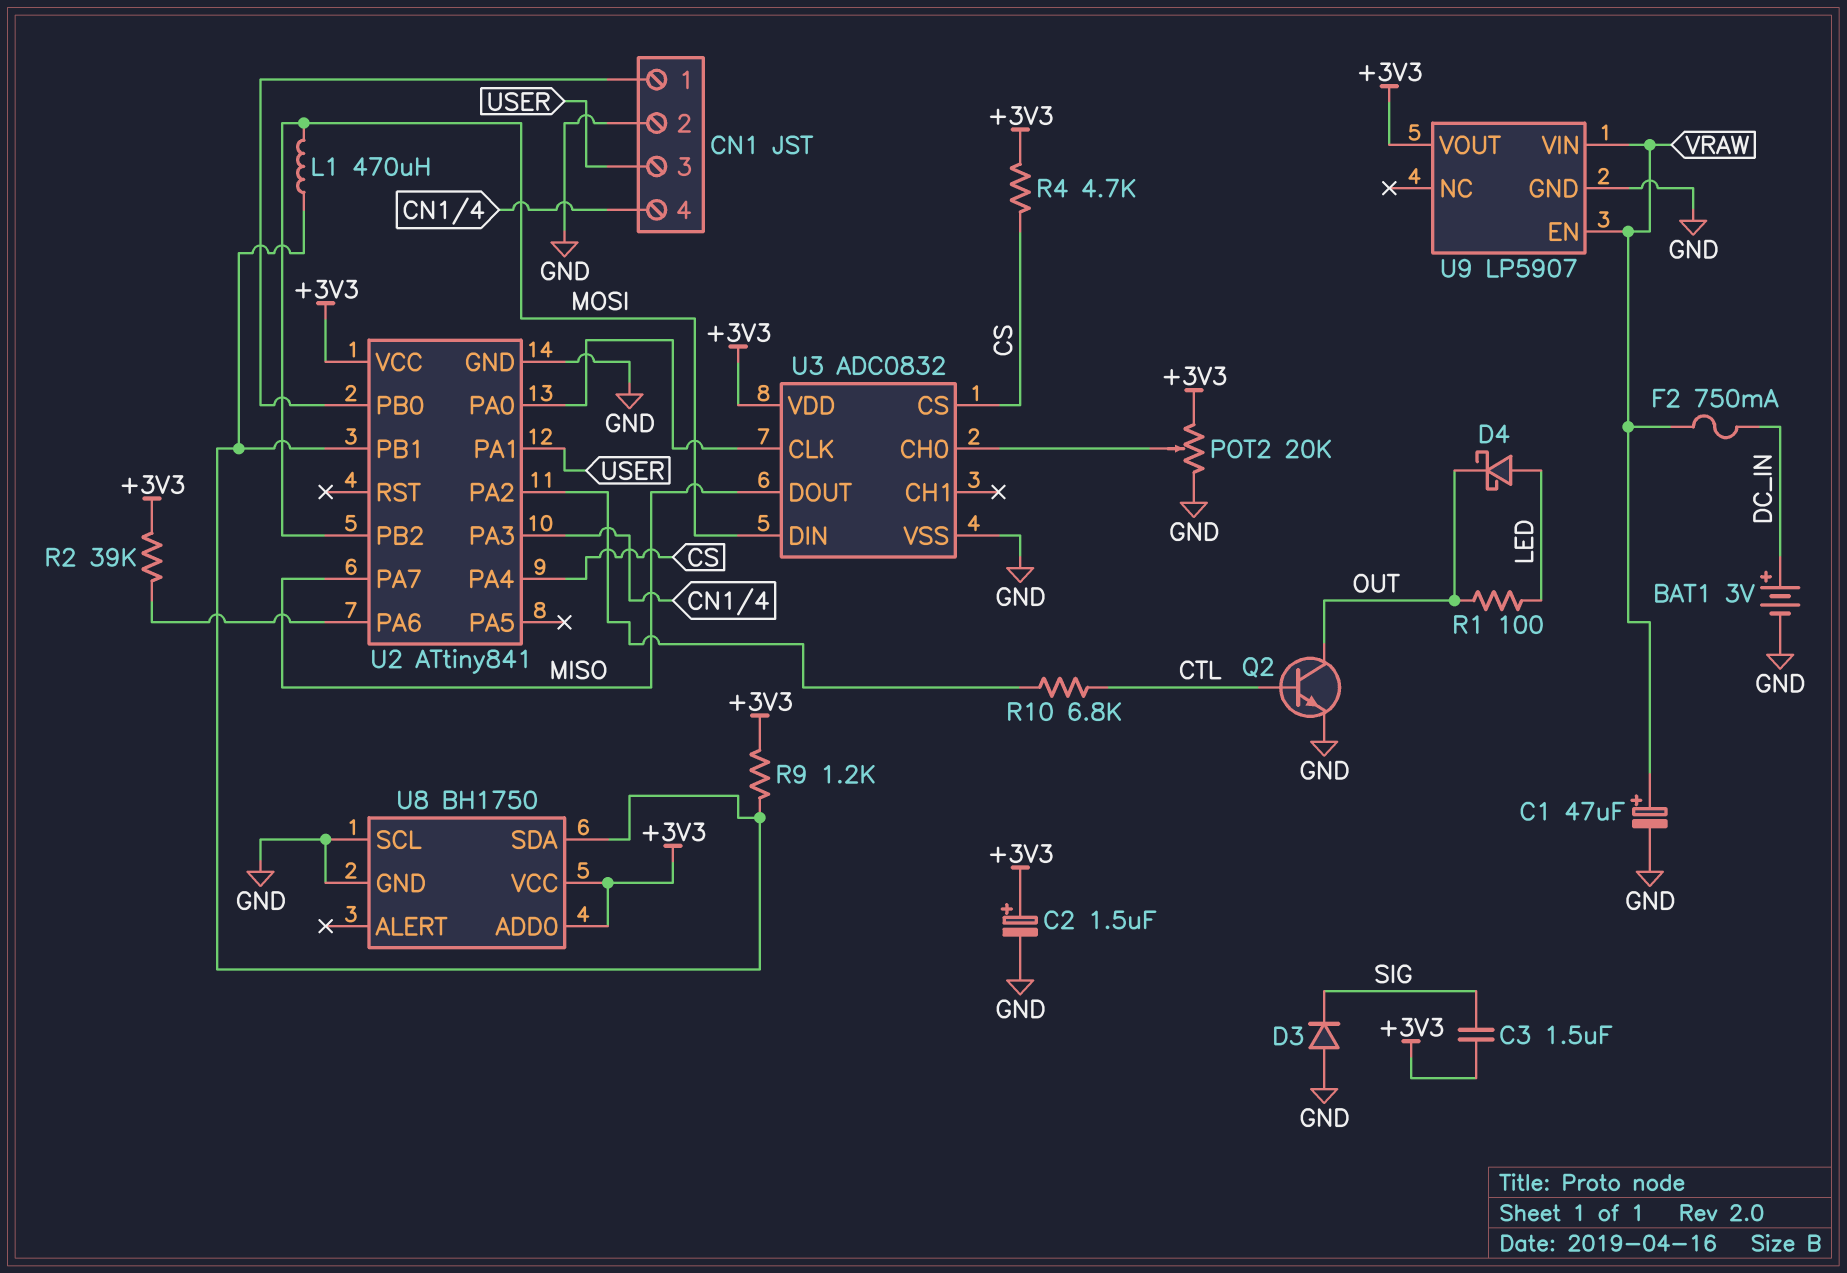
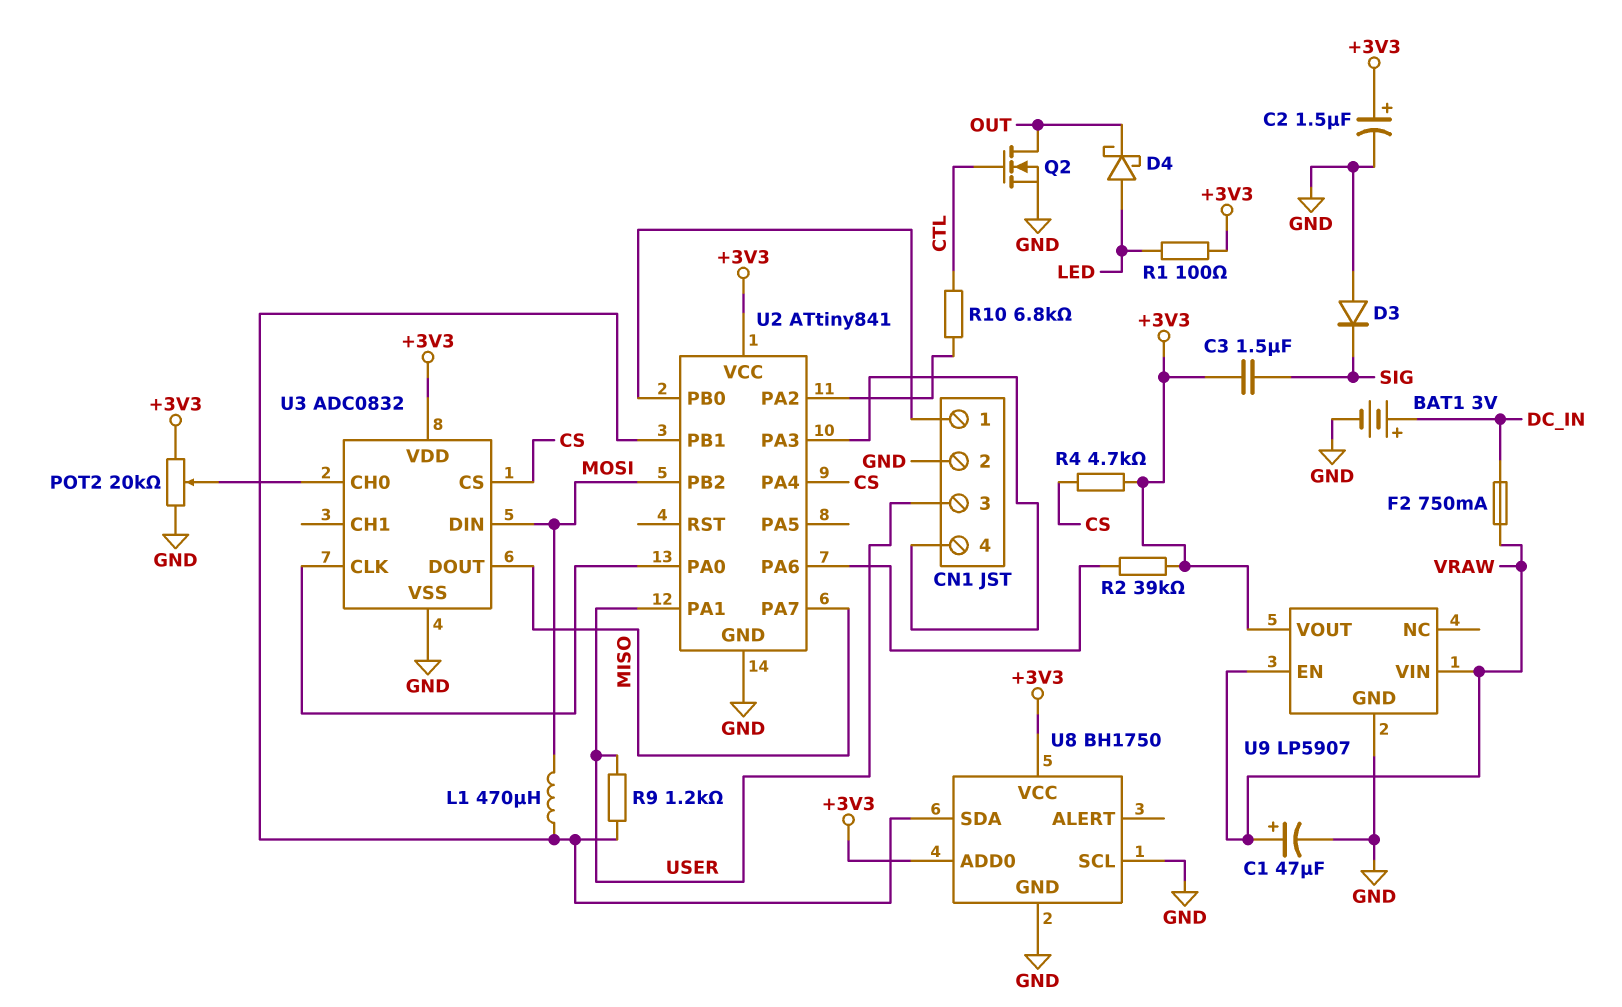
Q2: NPN (B CTL, C OUT, E GND) -> NMOS (G CTL, D OUT, S GND)
R1: 100 (LED, OUT) -> 100 (+3V3, LED)
R9: 1.2k (+3V3, U2/PB1) -> 1.2k (U2/PB1, USER)

